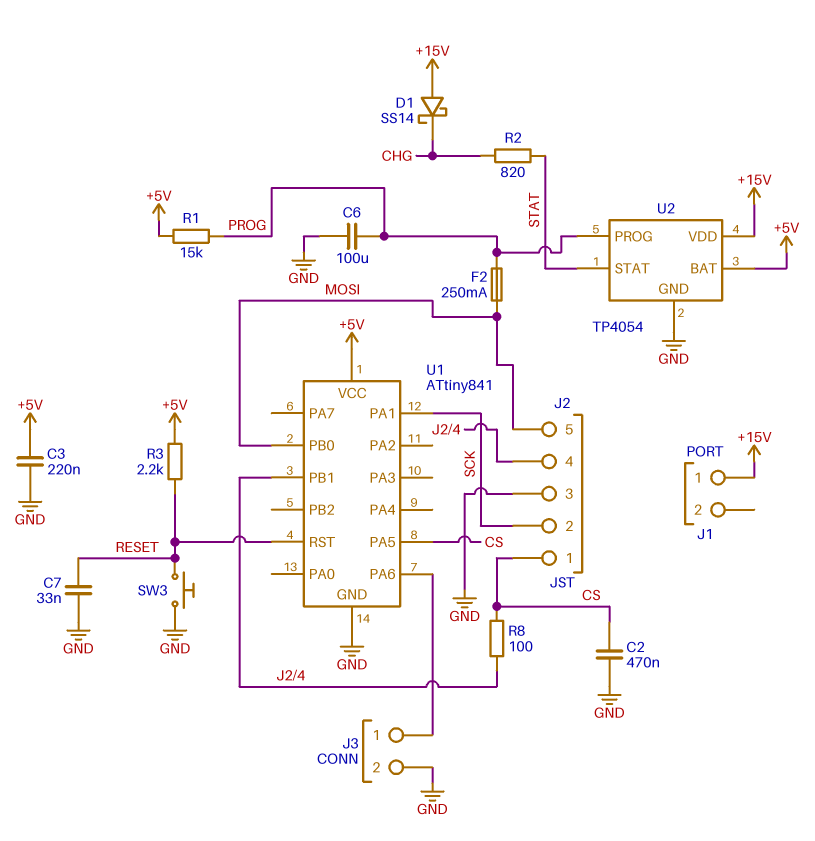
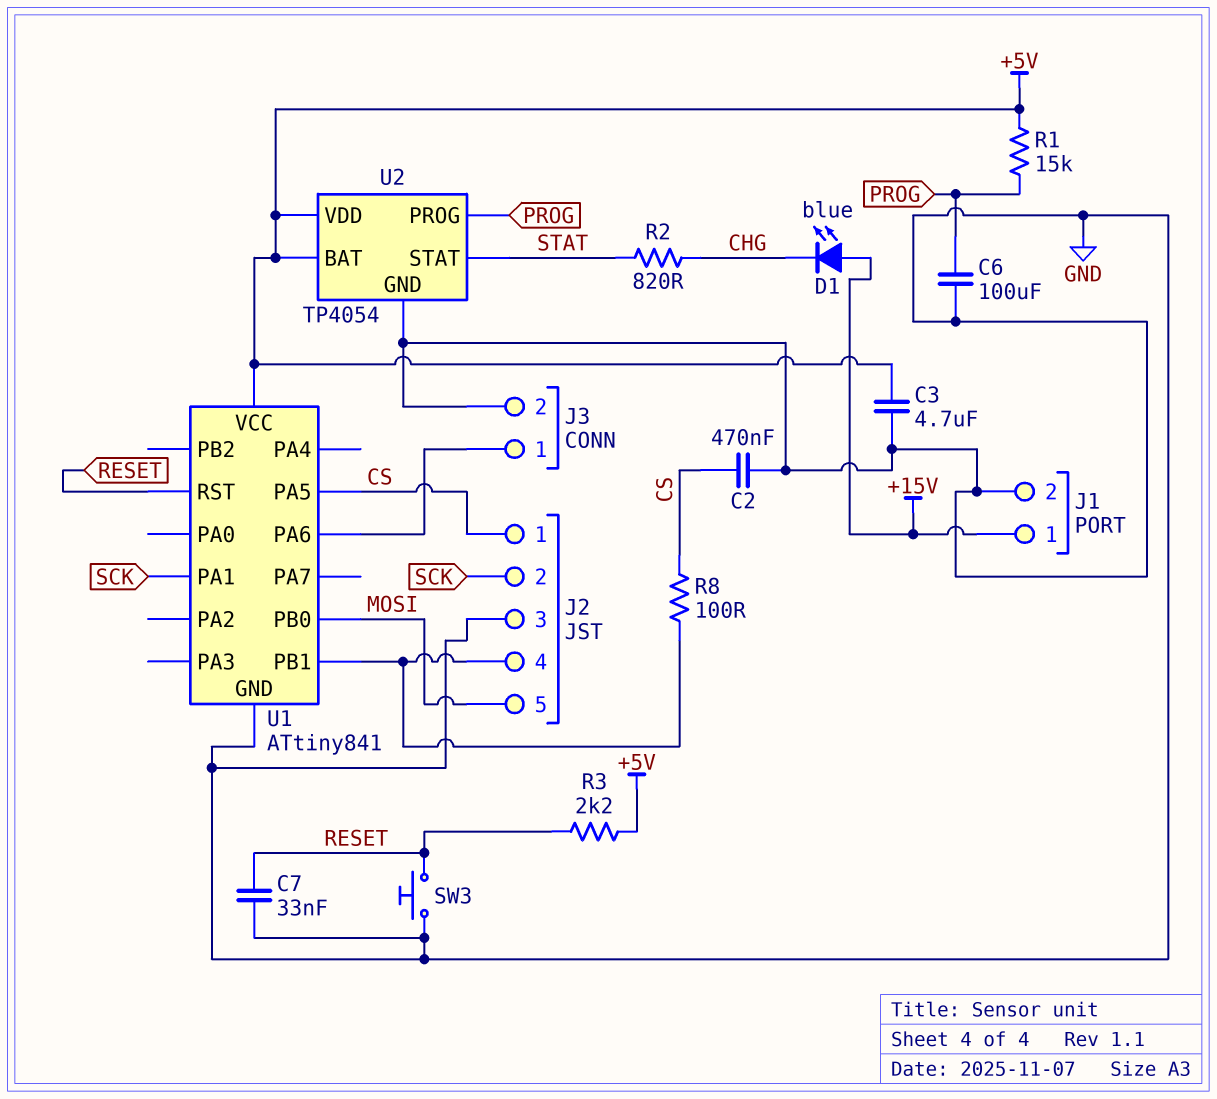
C3: 220nF (+5V, GND) -> 4.7uF (+5V, GND)
D1: schottky SS14 (A +15V, K CHG) -> LED blue (A +15V, K CHG)
F2: 250mA (MOSI, PROG) -> none
J1 pin 2: none -> GND
U2 pin VDD: +15V -> +5V

